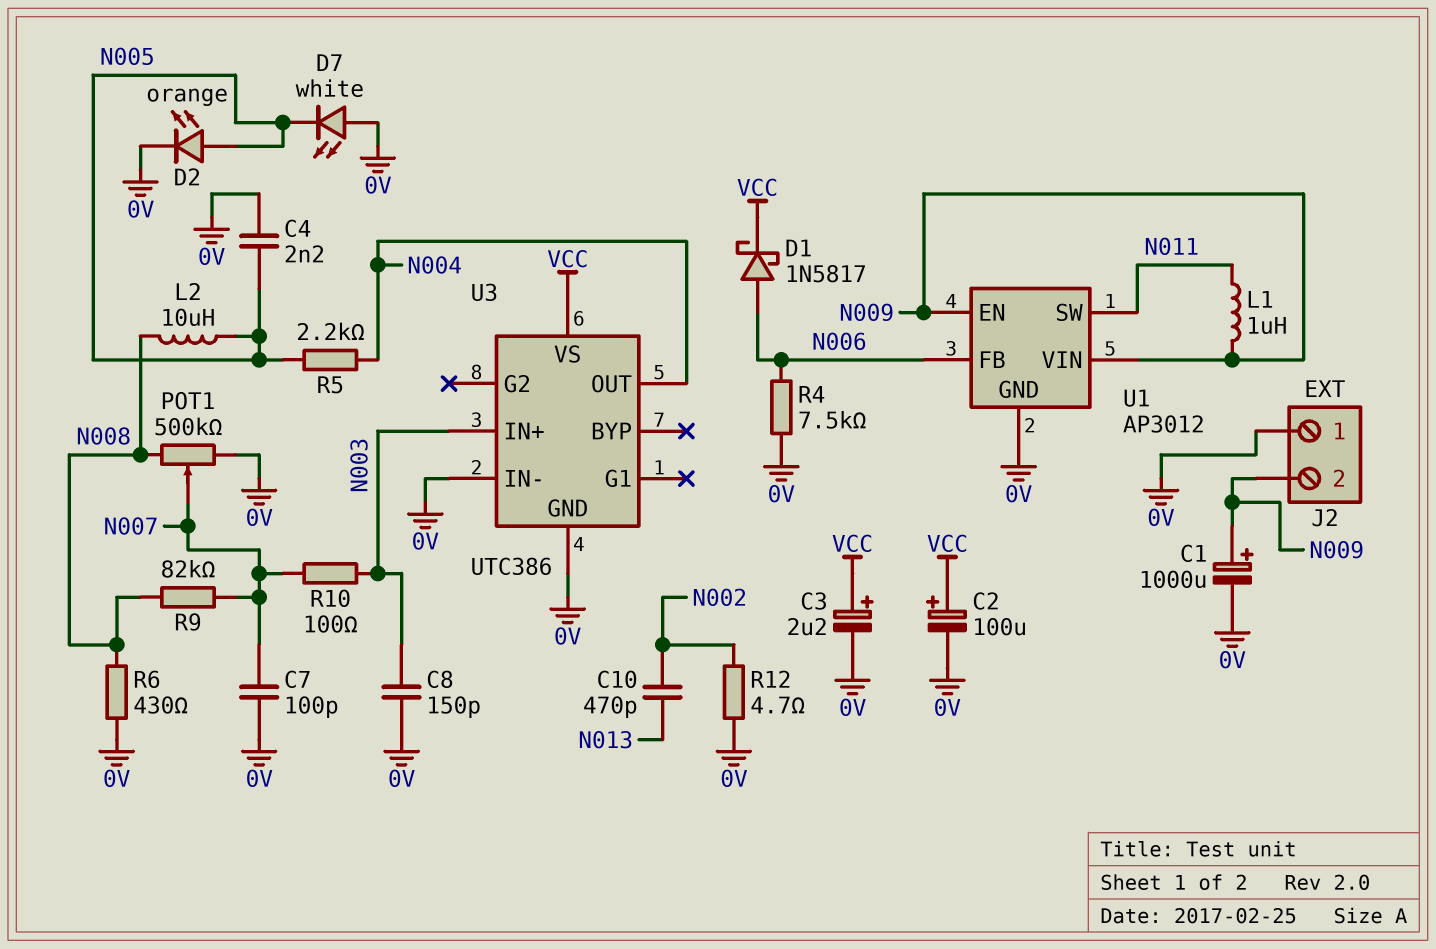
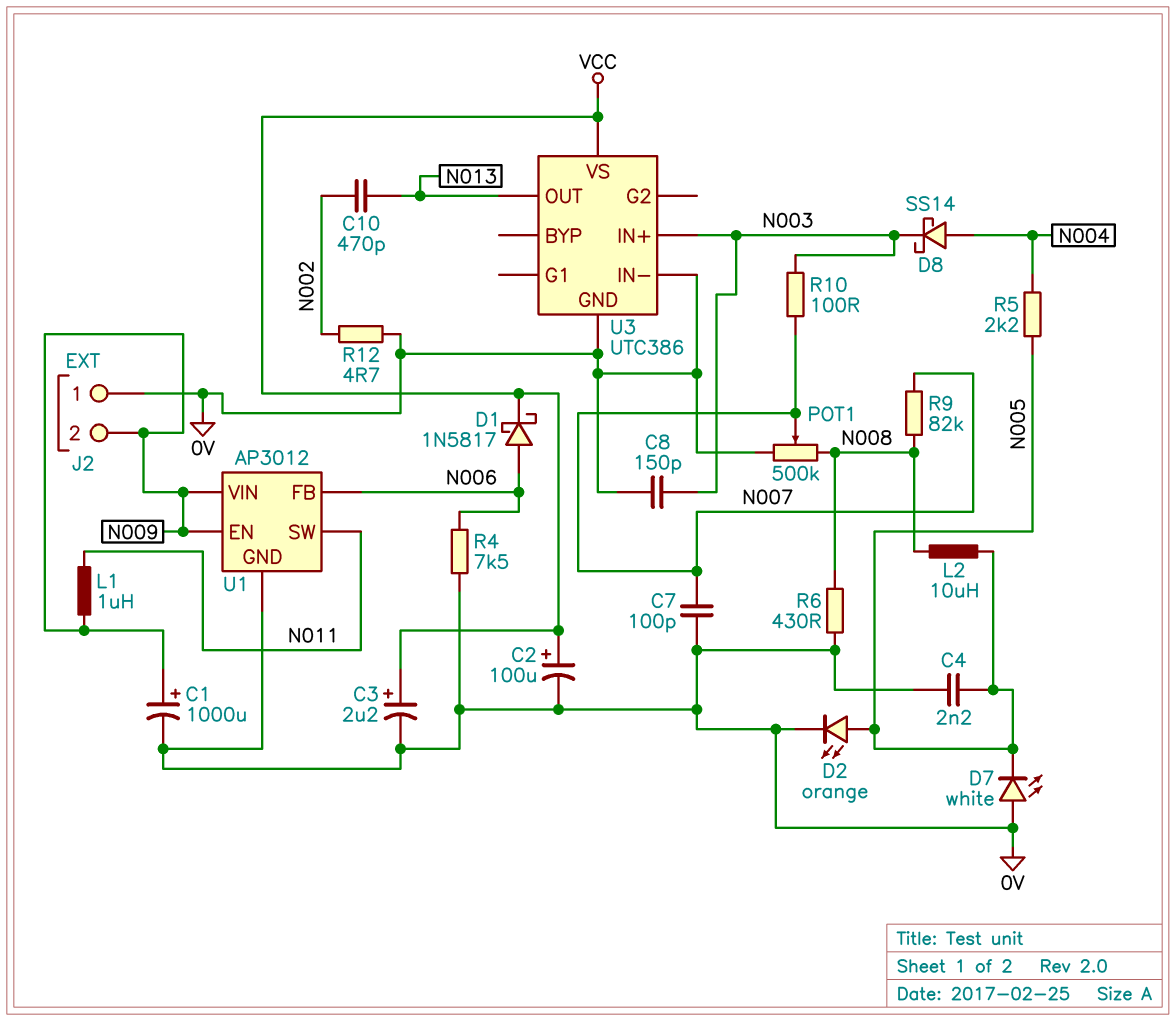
D8: none -> schottky SS14 (A N004, K N003)
U3 pin OUT: N004 -> N013

